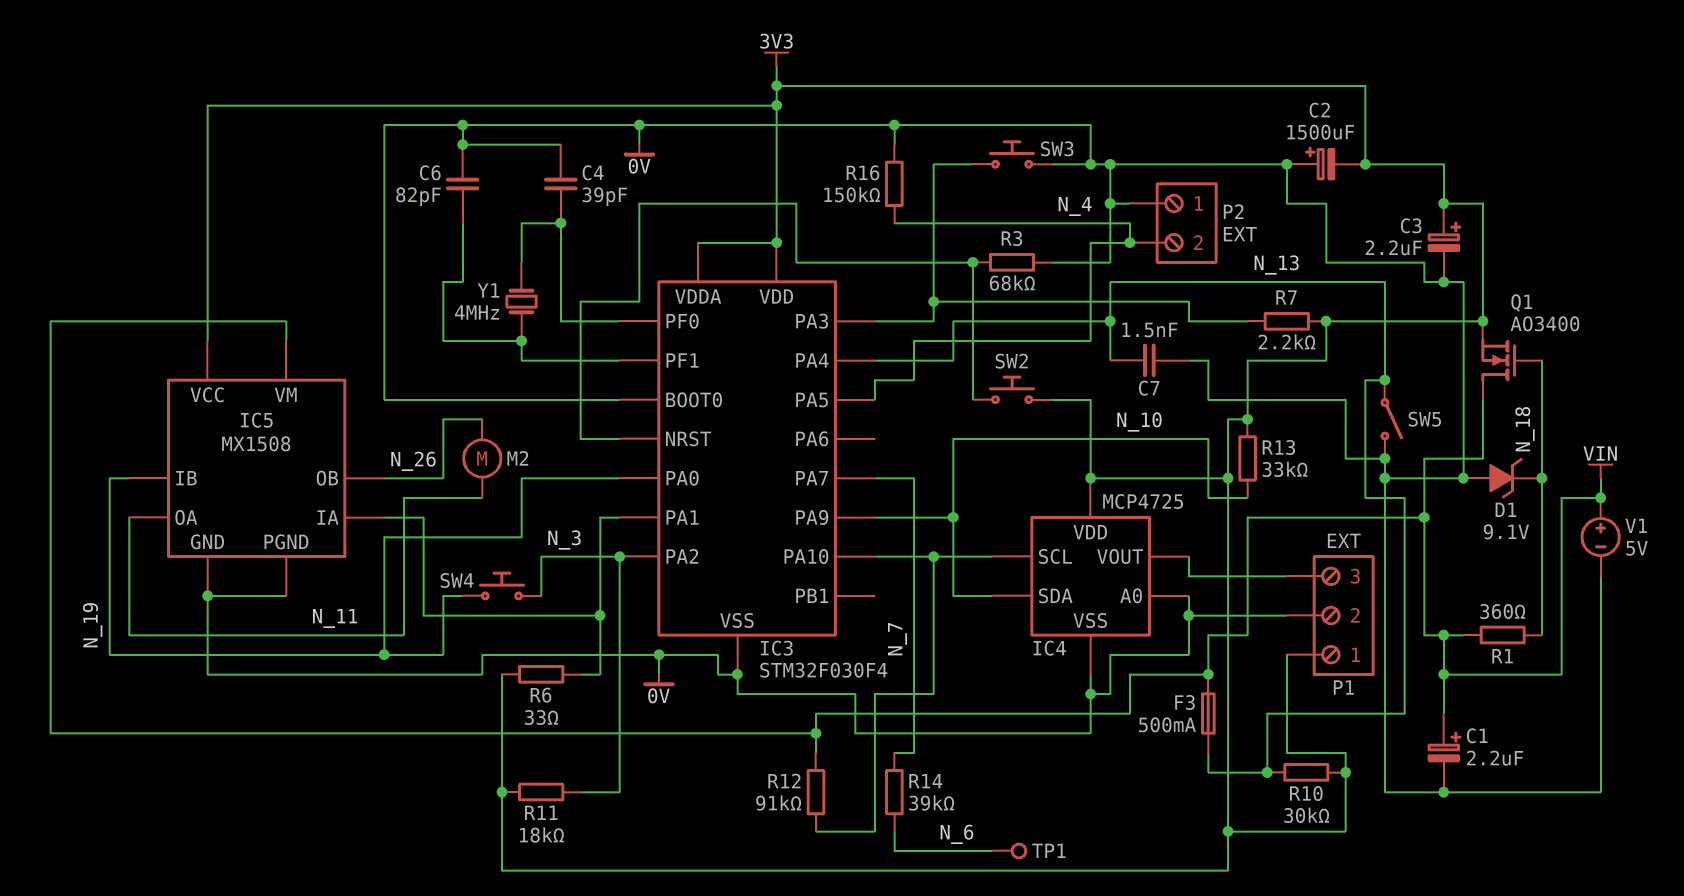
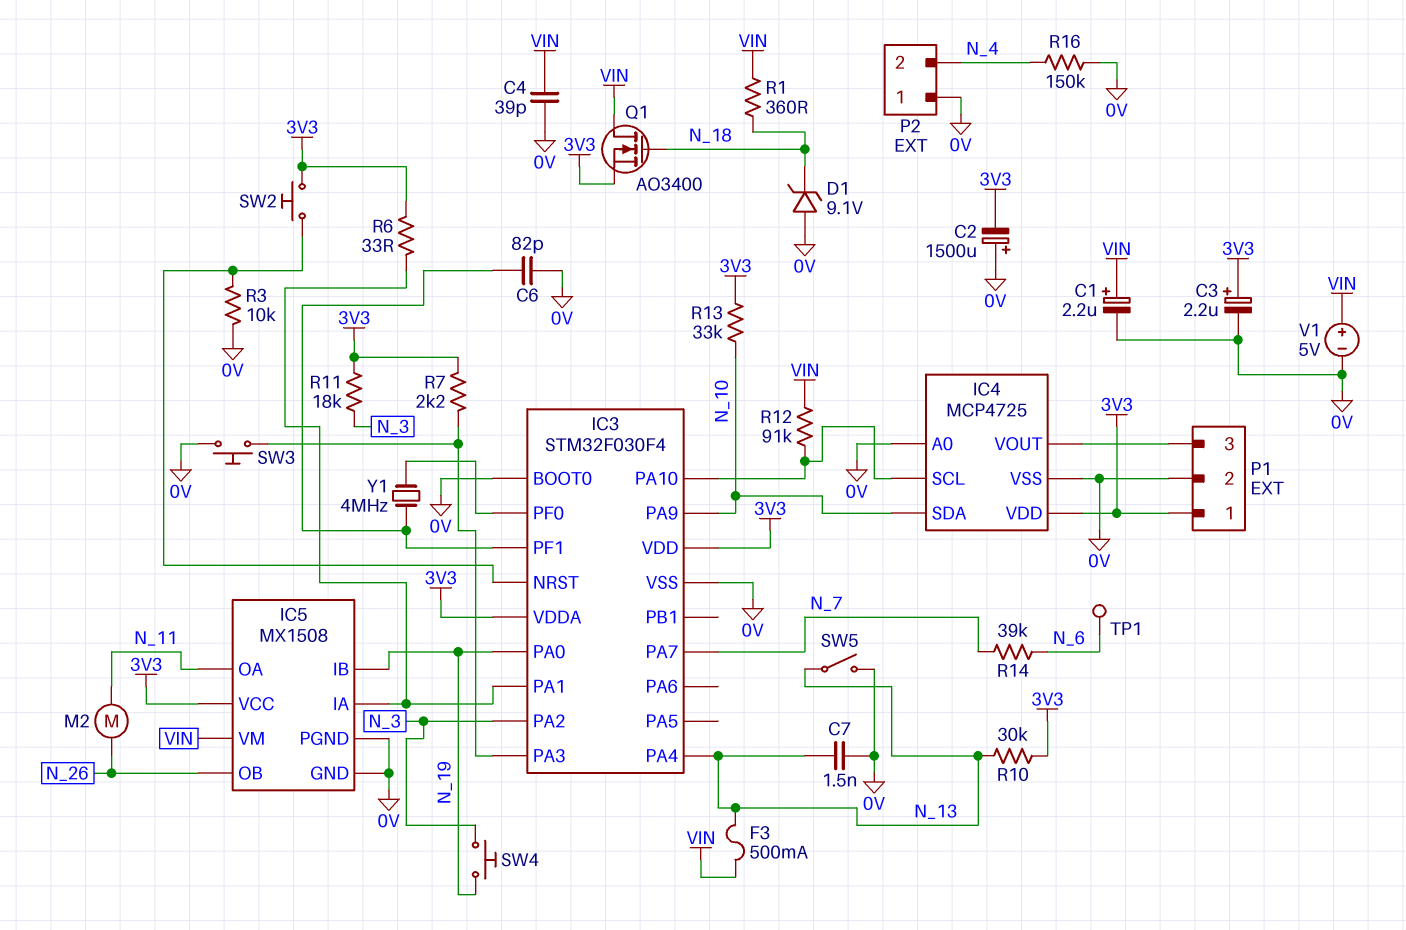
C4: 39pF (0V, IC3/PF0) -> 39pF (0V, VIN)
IC3 pin PA5: N_4 -> none
R3: 68k (0V, IC3/NRST) -> 10k (0V, IC3/NRST)

